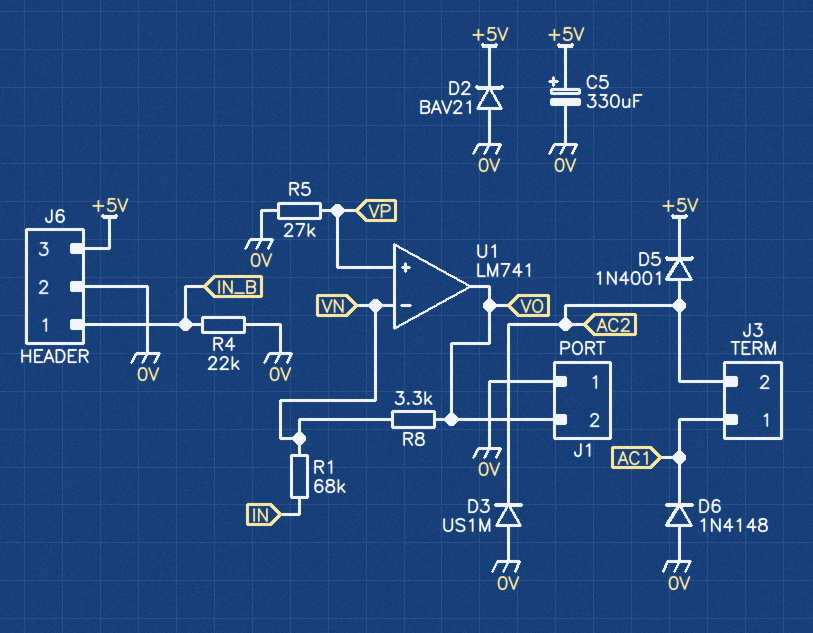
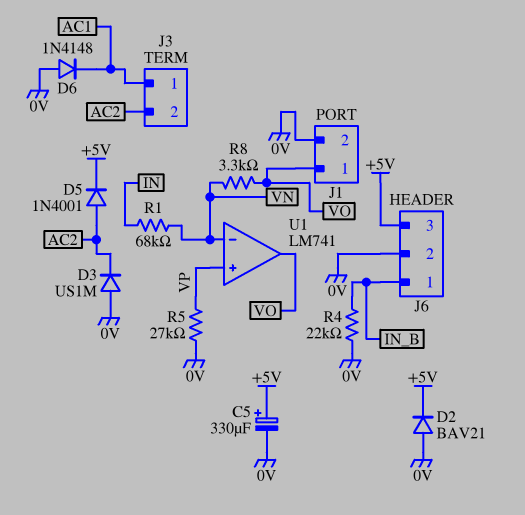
J1 pin 1: 0V -> VO
J1 pin 2: VO -> 0V

